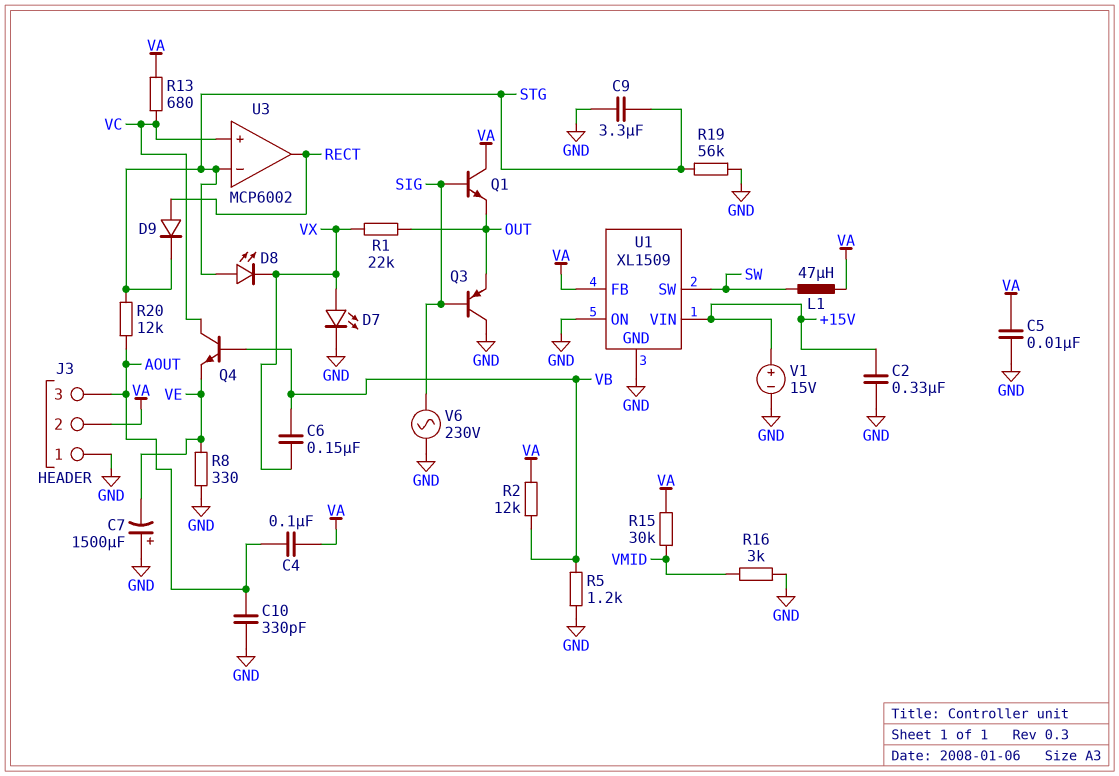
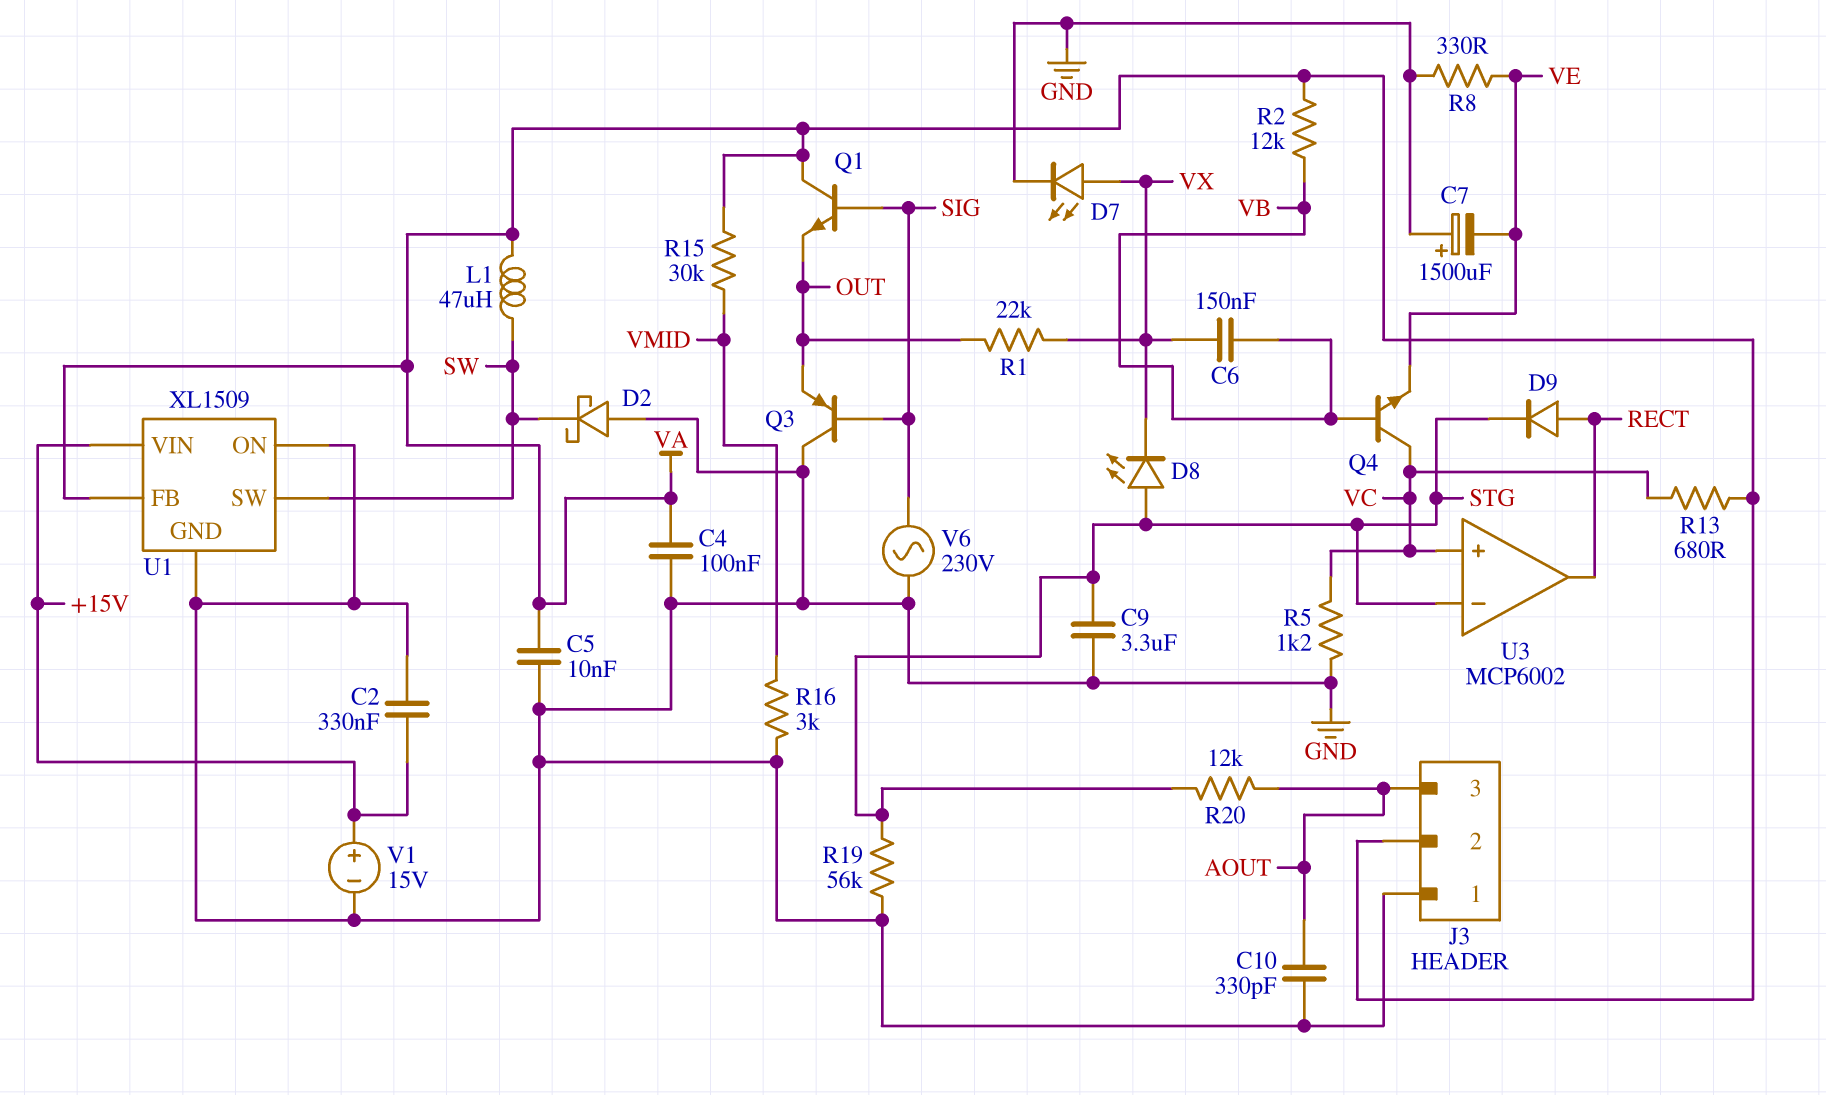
C4: 100nF (AOUT, VA) -> 100nF (GND, VA)
D2: none -> schottky (A GND, K SW)
R5: 1.2k (GND, VB) -> 1.2k (GND, VC)

